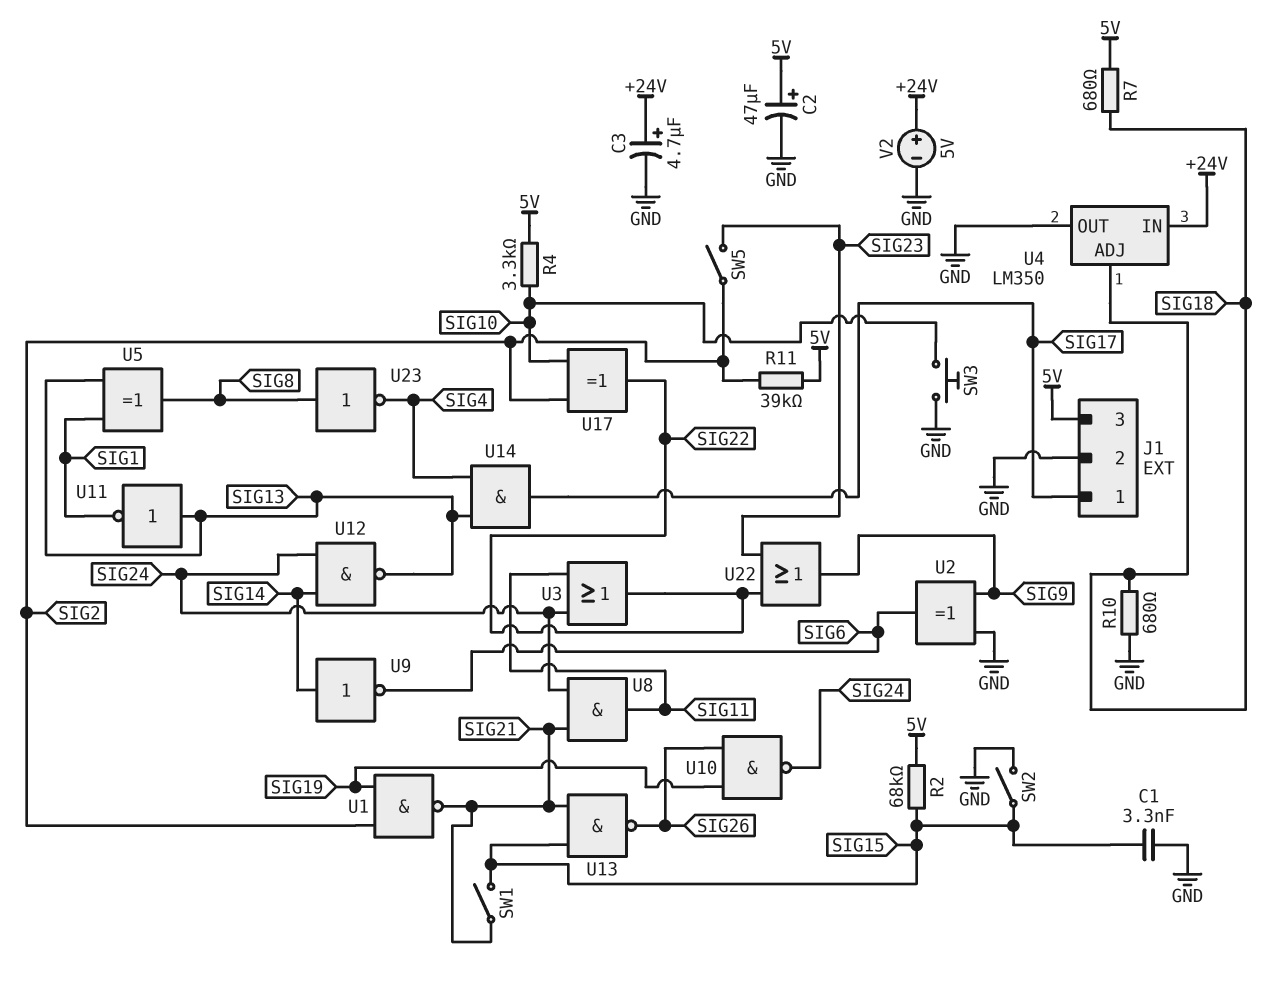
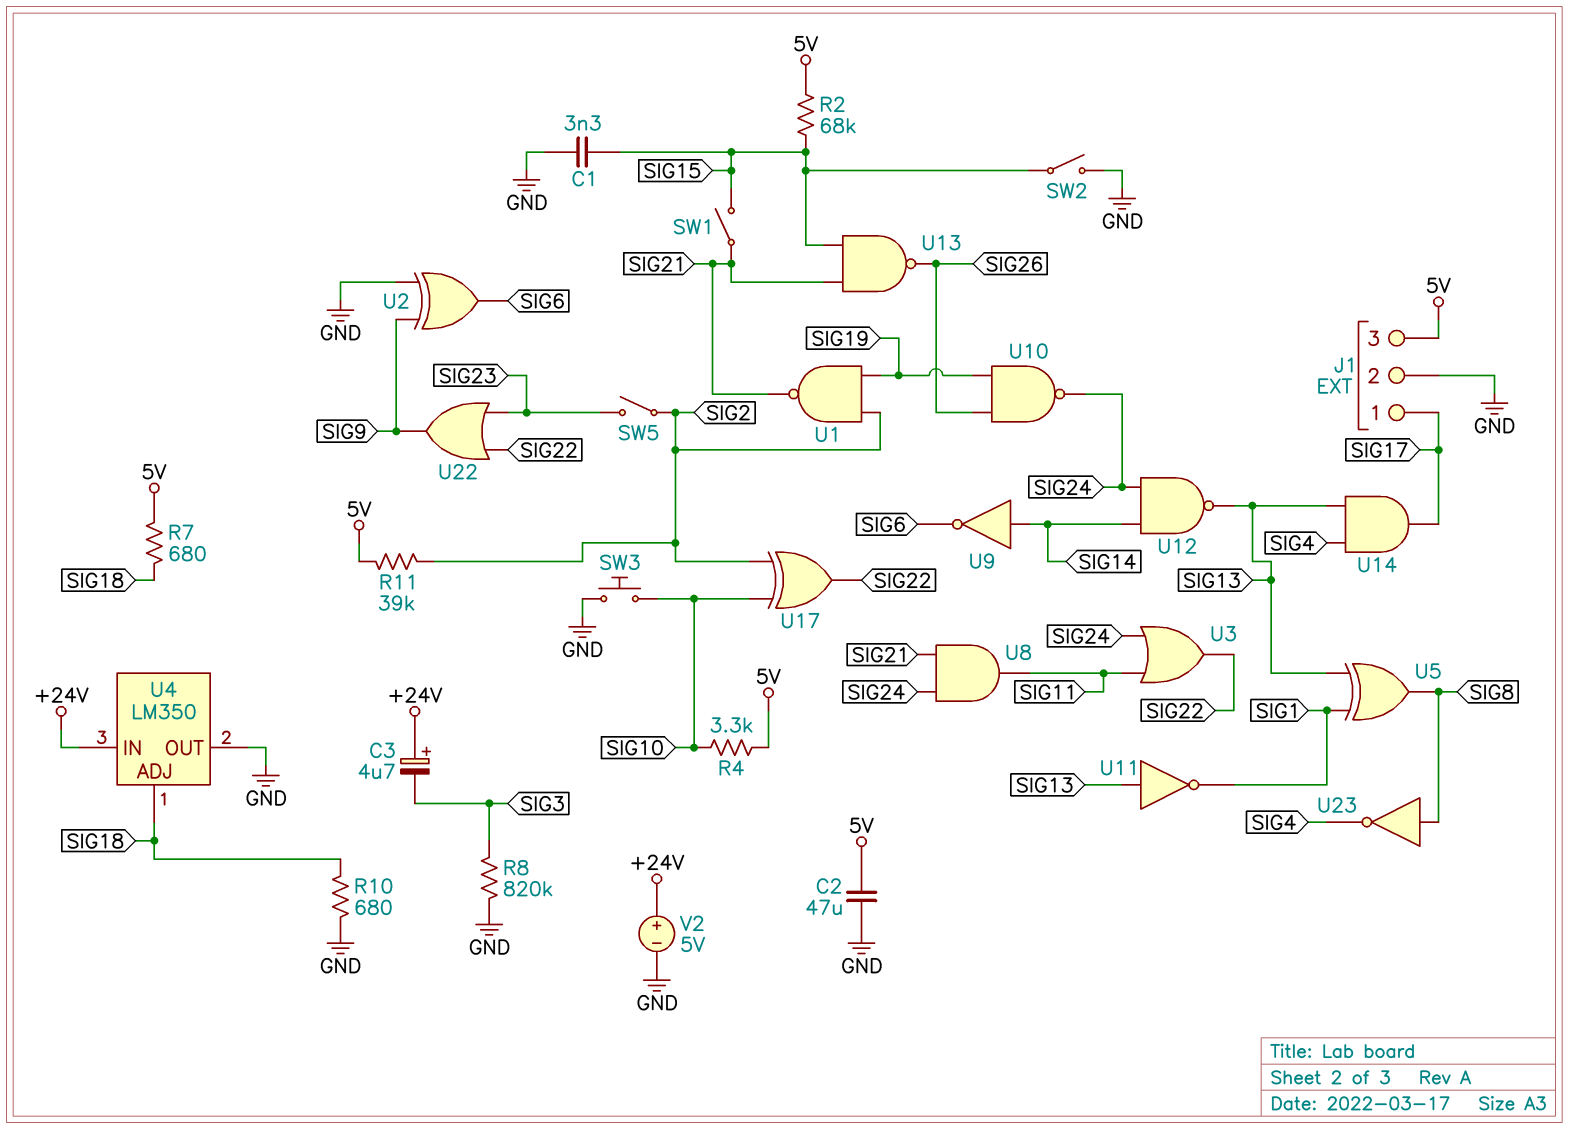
C2: 47uF (plus 5V, minus GND) -> 47uF (5V, GND)
C3: 4.7uF (plus +24V, minus GND) -> 4.7uF (plus +24V, minus SIG3)
R8: none -> 820k (GND, SIG3)

